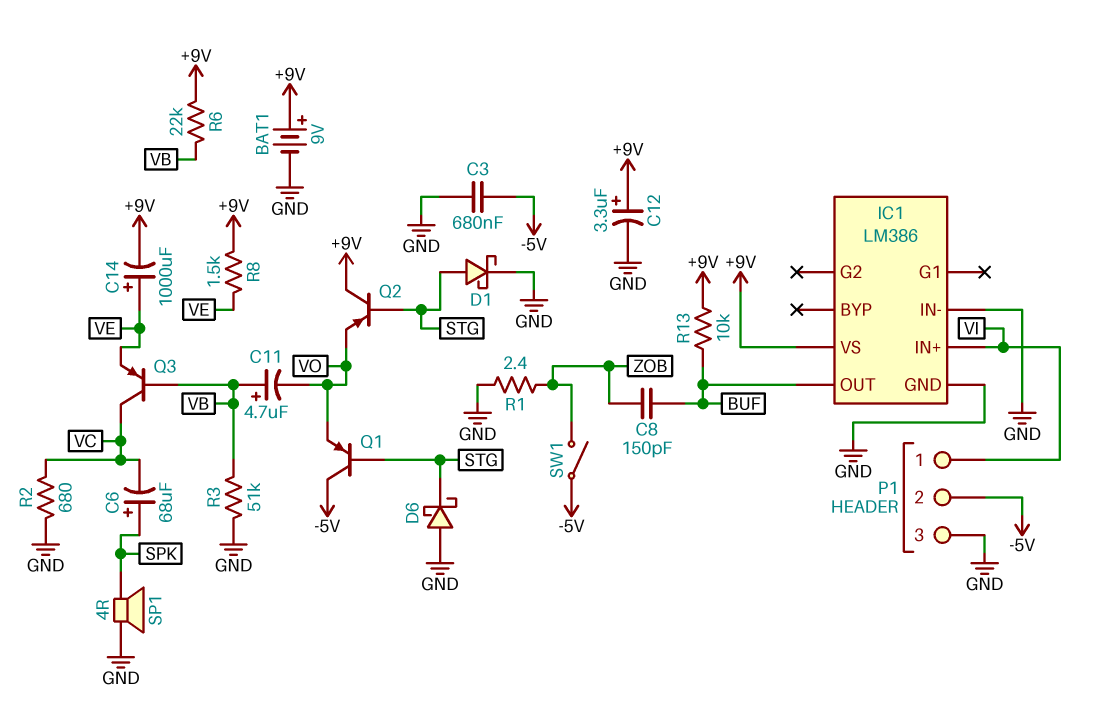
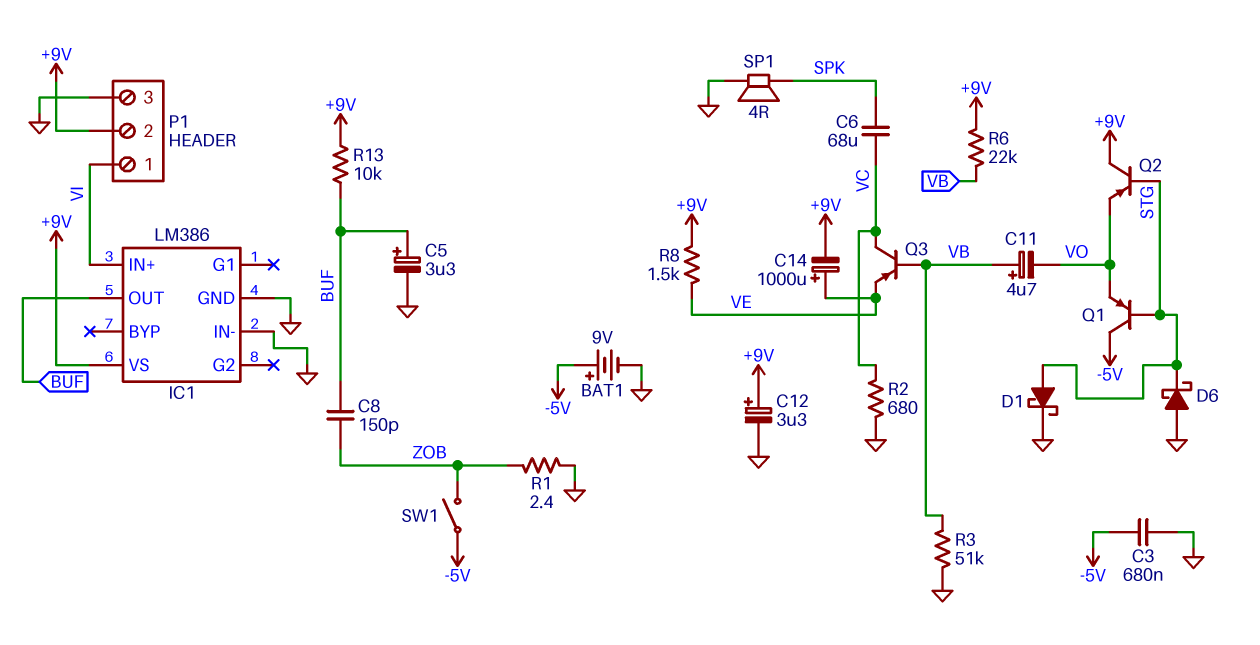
BAT1: 9V (plus +9V, minus GND) -> 9V (plus -5V, minus GND)
C5: none -> 3.3uF (plus BUF, minus GND)
C6: 68uF (plus SPK, minus VC) -> 68uF (SPK, VC)
P1 pin 2: -5V -> +9V

